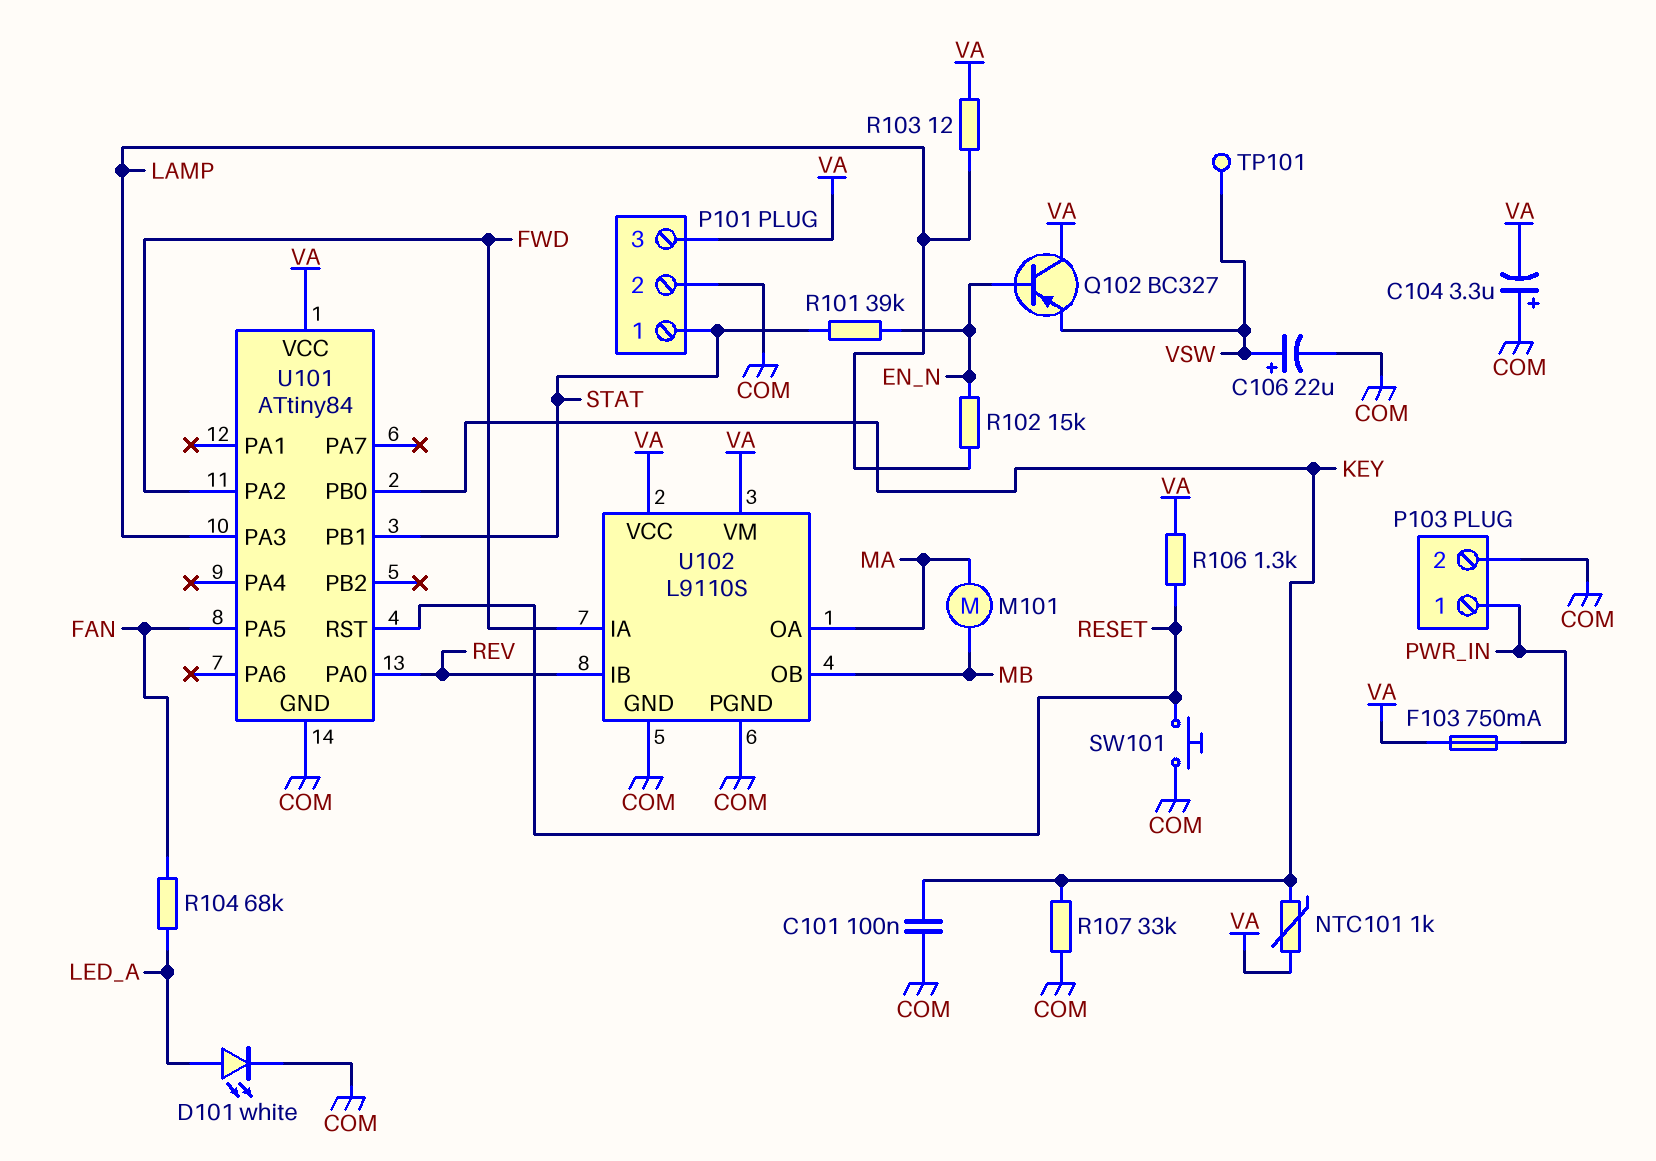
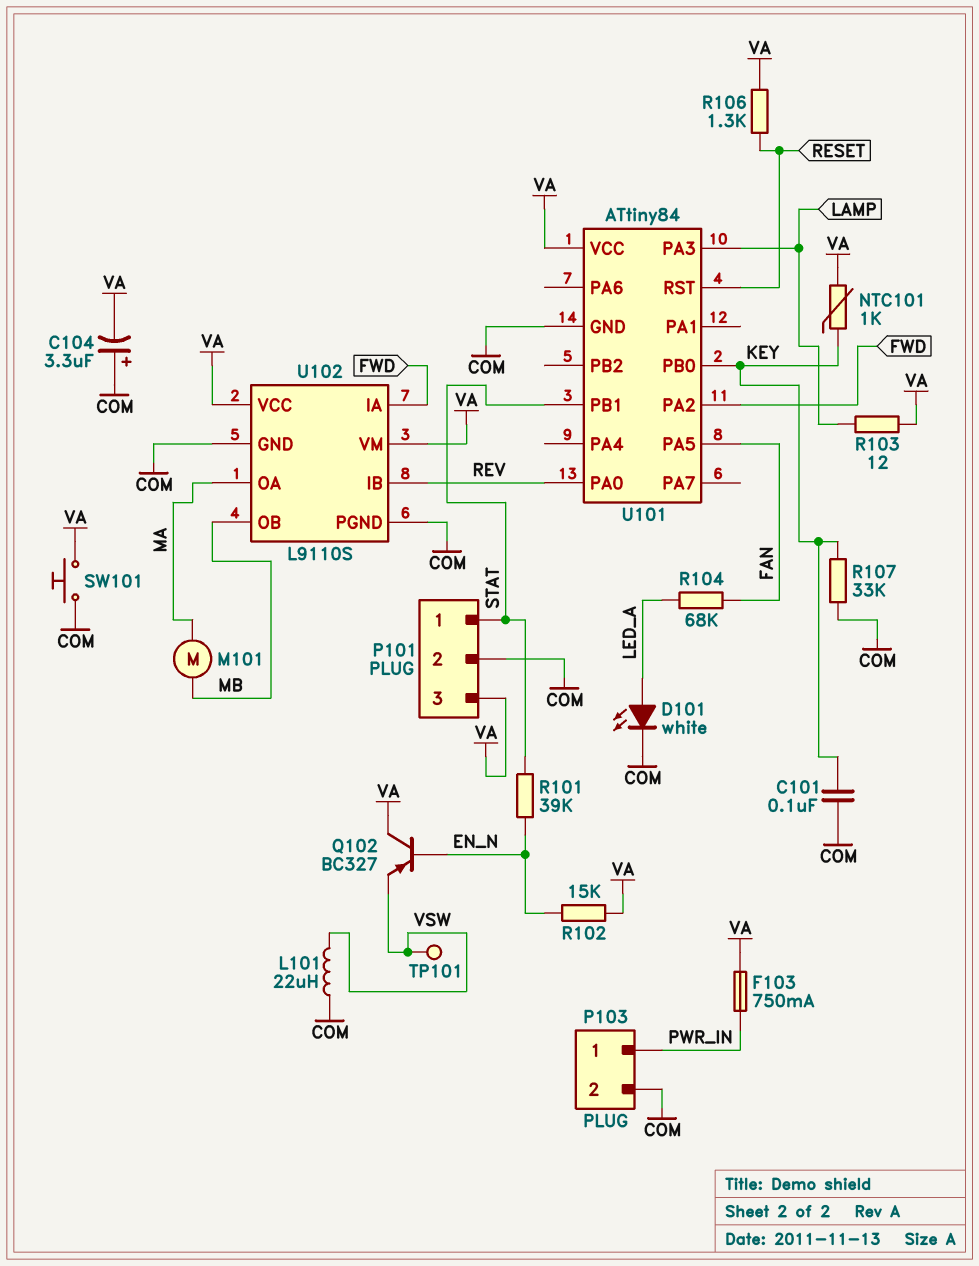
C106: 22uF (plus VSW, minus COM) -> none
L101: none -> 22uH (COM, VSW)
R102: 15k (EN_N, LAMP) -> 15k (EN_N, VA)
SW101: button (COM, RESET) -> button (COM, VA)

